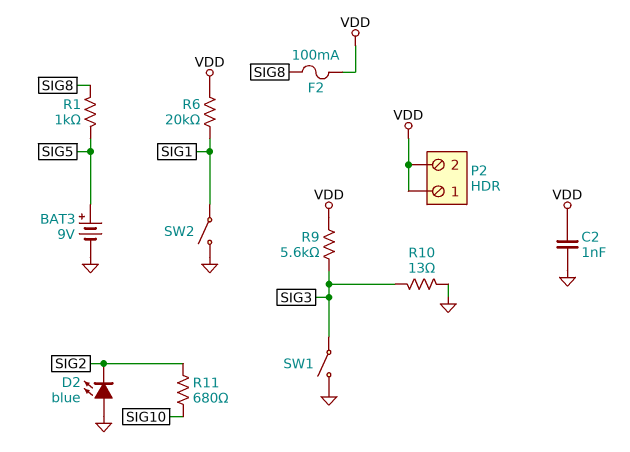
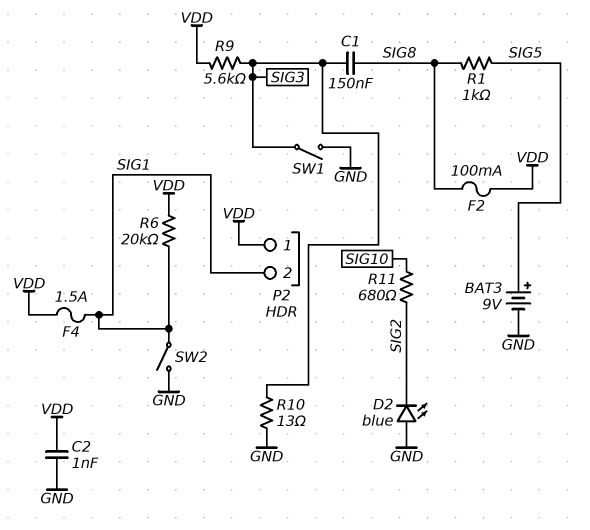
C1: none -> 150nF (SIG3, SIG8)
F4: none -> 1.5A (SIG1, VDD)
P2 pin 2: VDD -> SIG1

